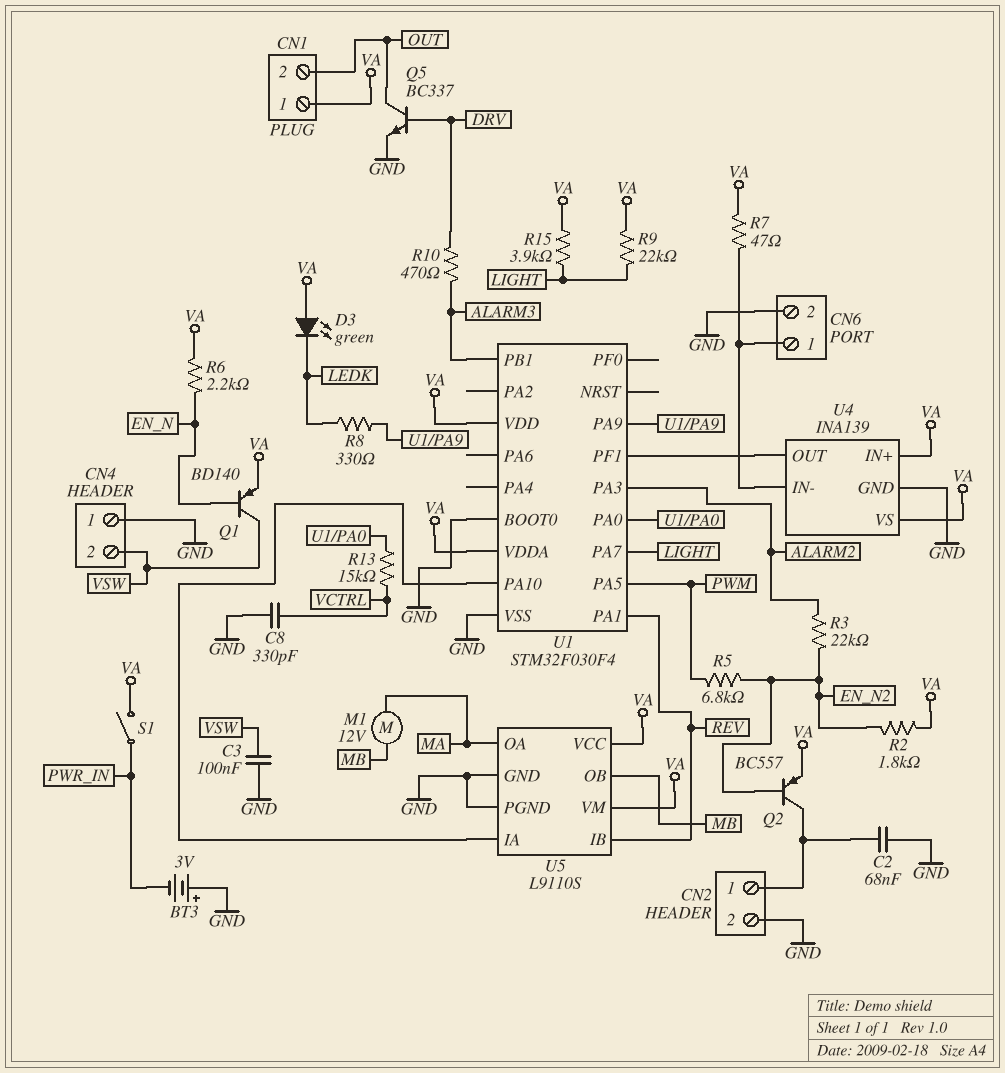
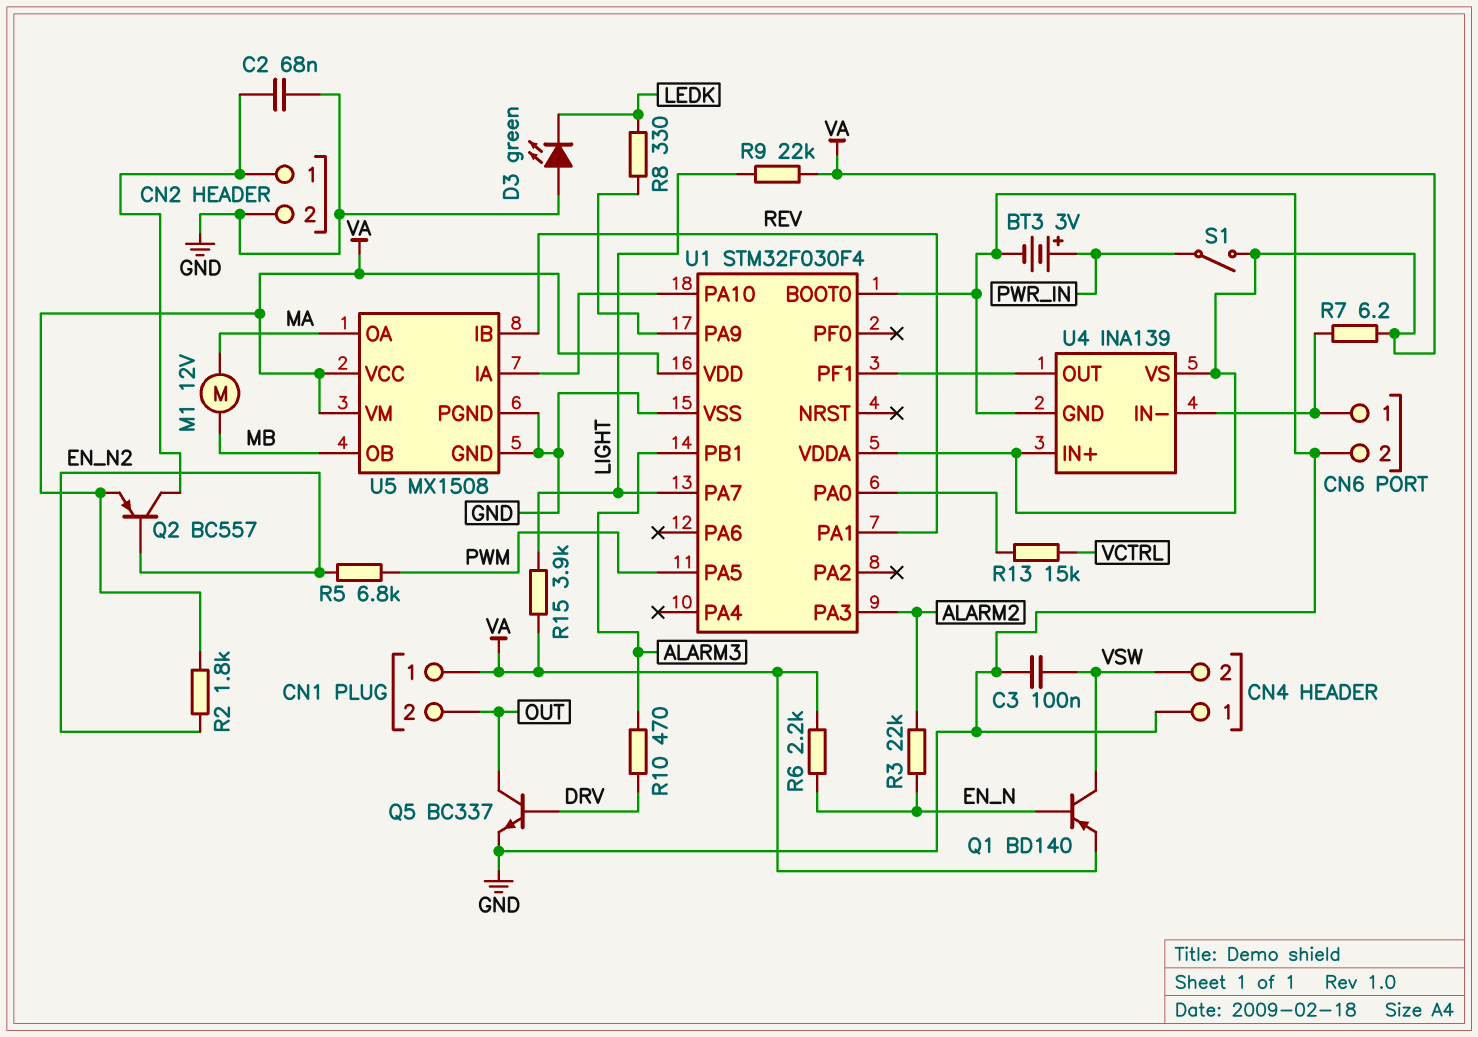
BT3: 3V (plus GND, minus PWR_IN) -> 3V (plus PWR_IN, minus GND)
C8: 330pF (GND, VCTRL) -> none
D3: LED green (A VA, K LEDK) -> LED green (A GND, K LEDK)
R3: 22k (ALARM2, EN_N2) -> 22k (ALARM2, EN_N)
R7: 47 (CN6/1, VA) -> 6.2 (CN6/1, VA)
U5: L9110S -> MX1508

